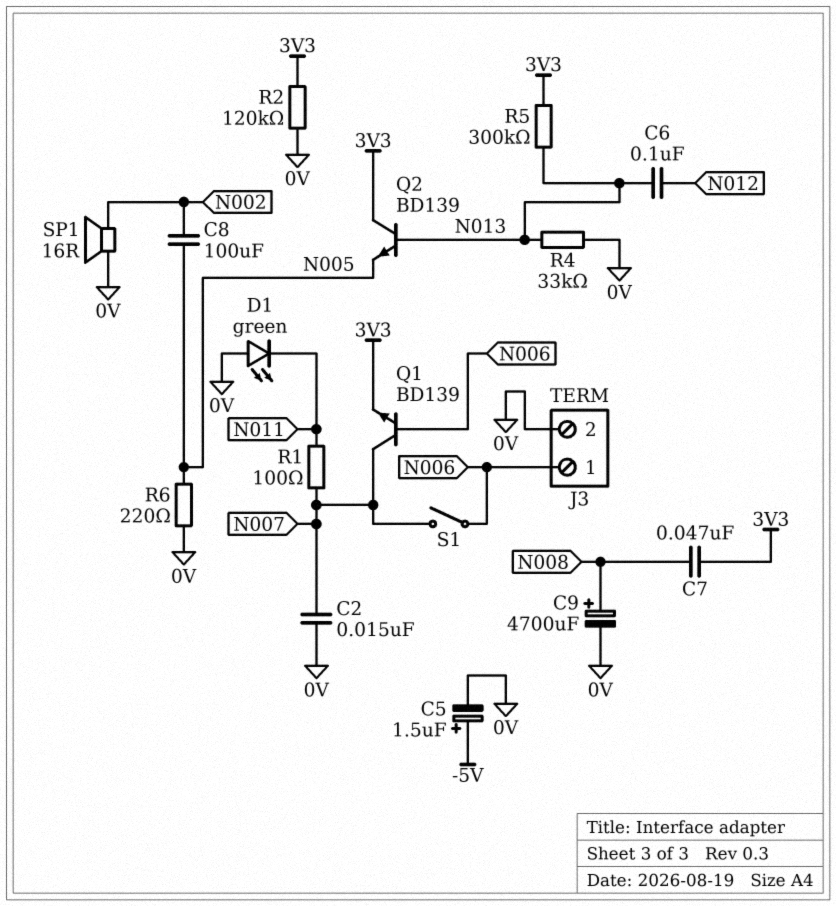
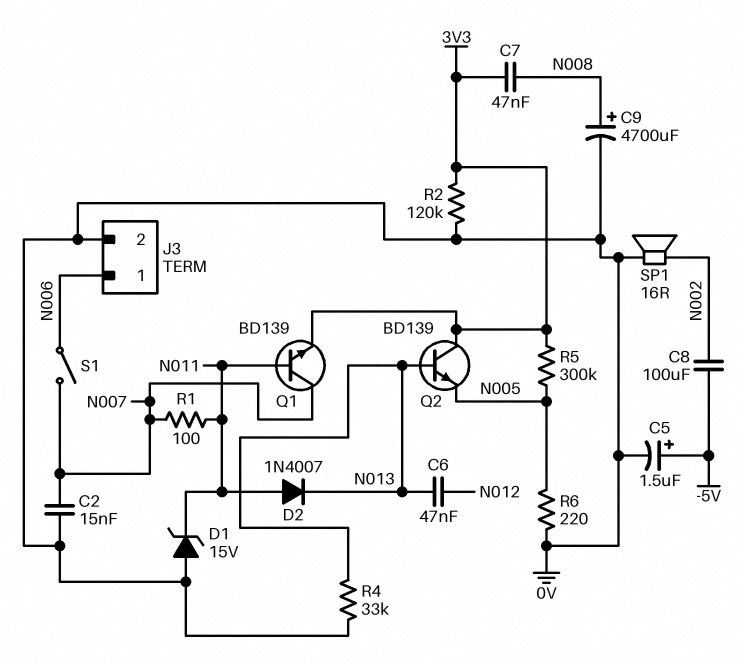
C6: 100nF (N012, N013) -> 47nF (N012, N013)
C8: 100uF (N002, N005) -> 100uF (-5V, N002)
D1: LED green (A 0V, K N011) -> zener 15V (A 0V, K N011)
D2: none -> diode 1N4007 (A N011, K N013)
Q1: NPN BD139 (B N006, C N007, E 3V3) -> NPN BD139 (B N011, C N007, E 3V3)
R5: 300k (3V3, N013) -> 300k (3V3, N005)

